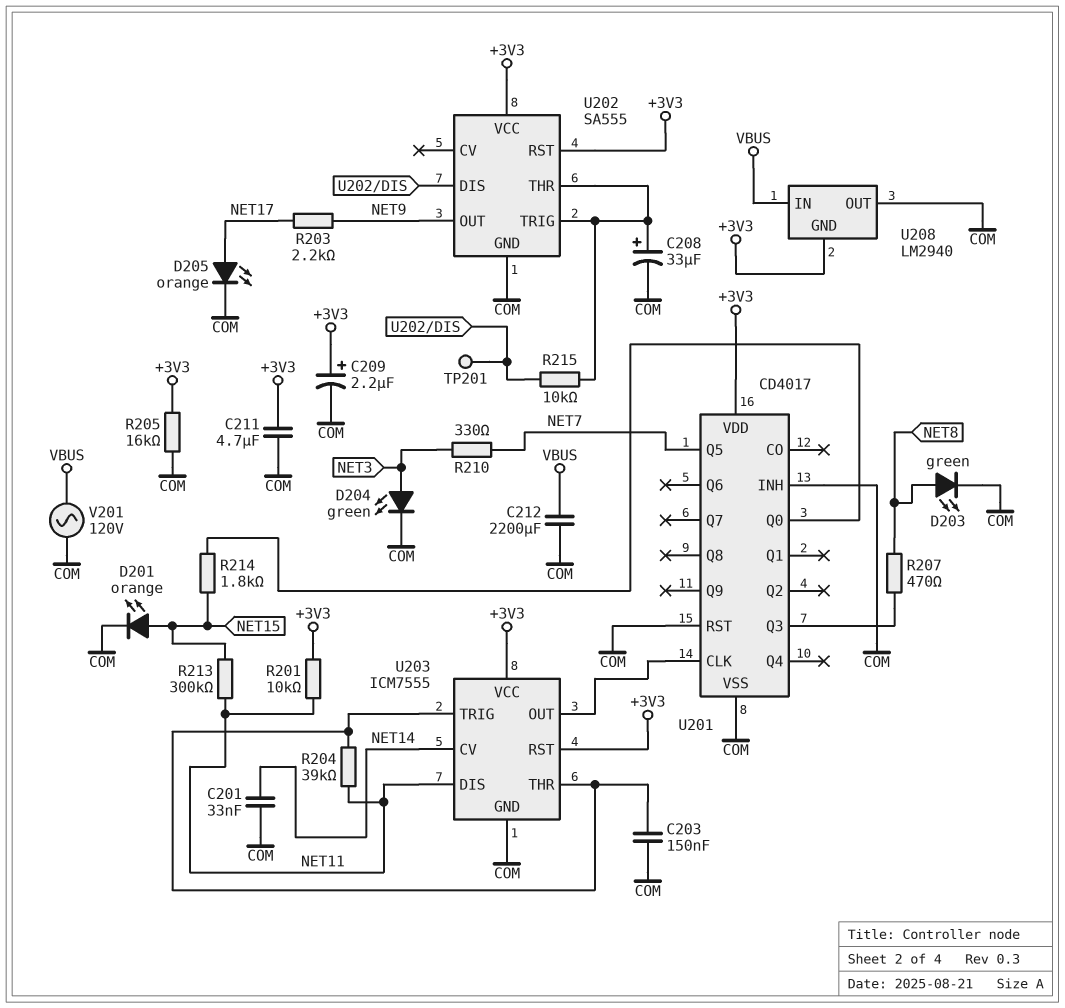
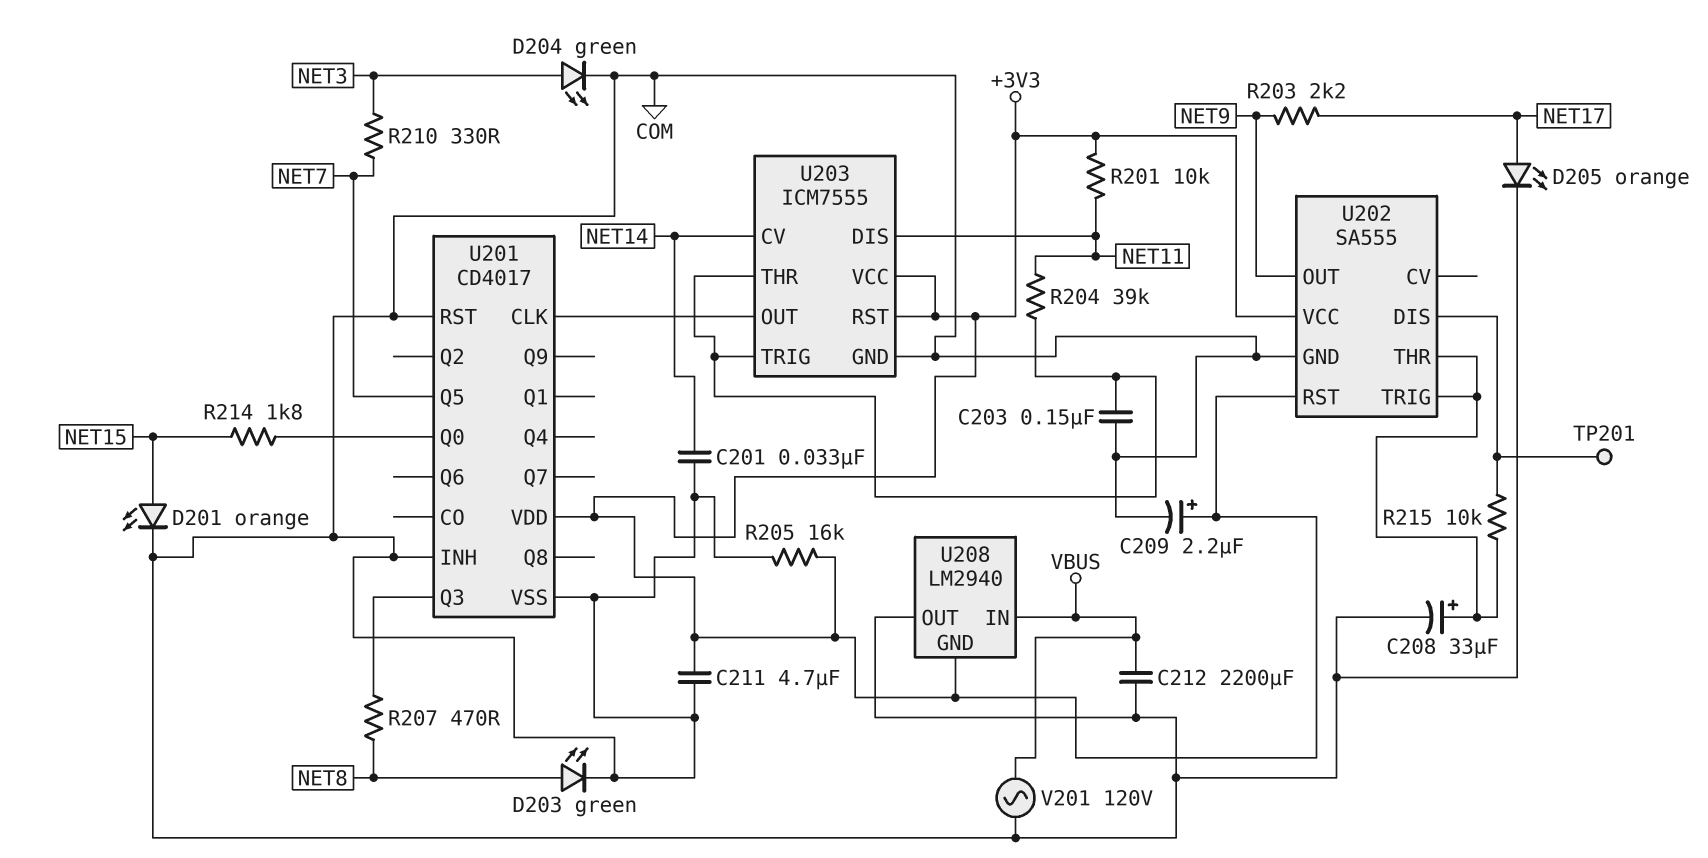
R213: 300k (NET11, NET15) -> none

